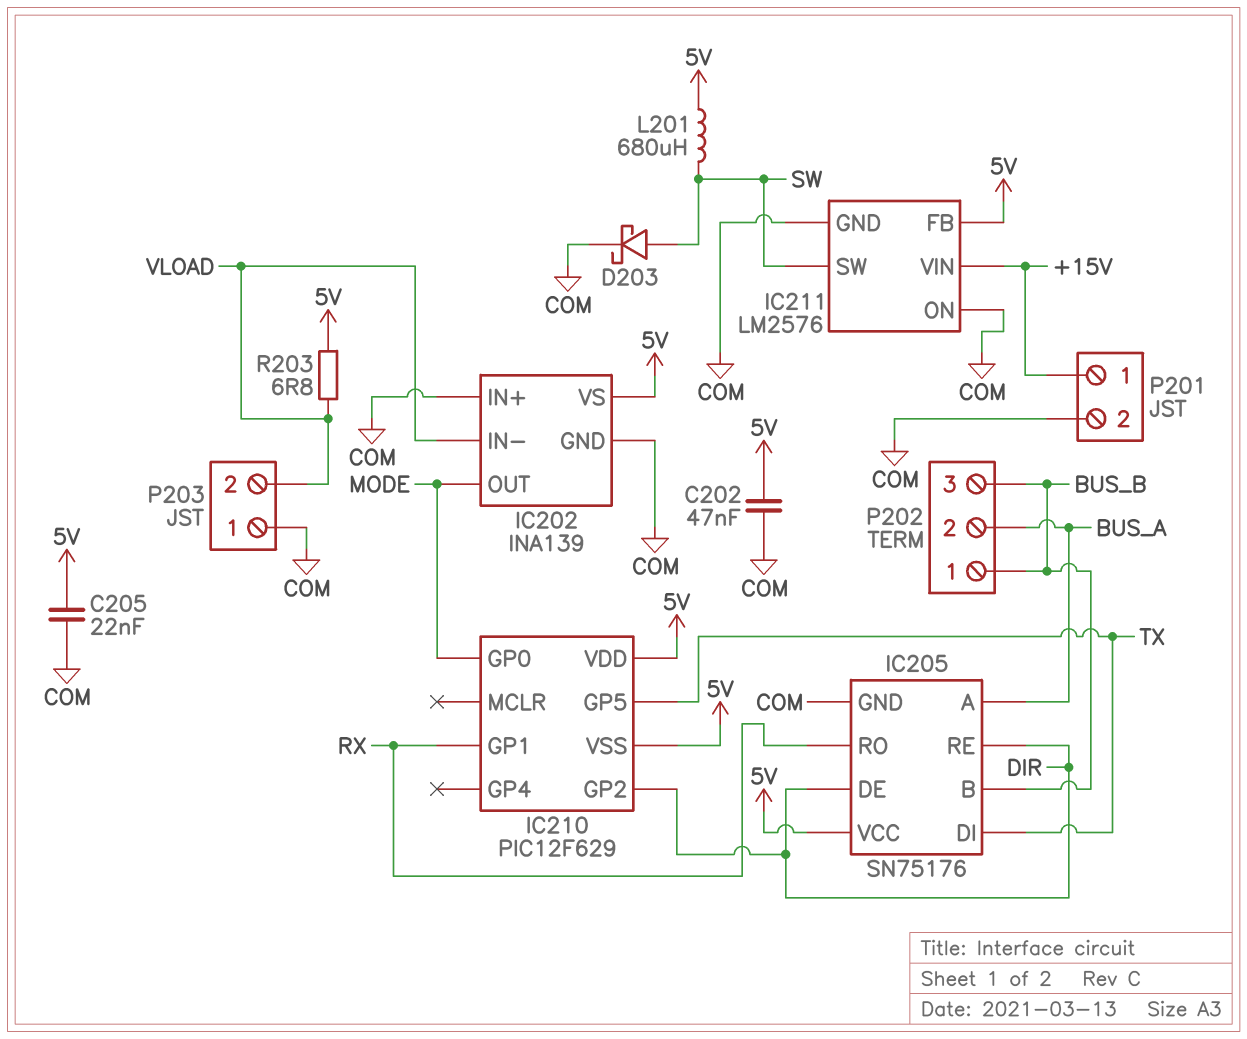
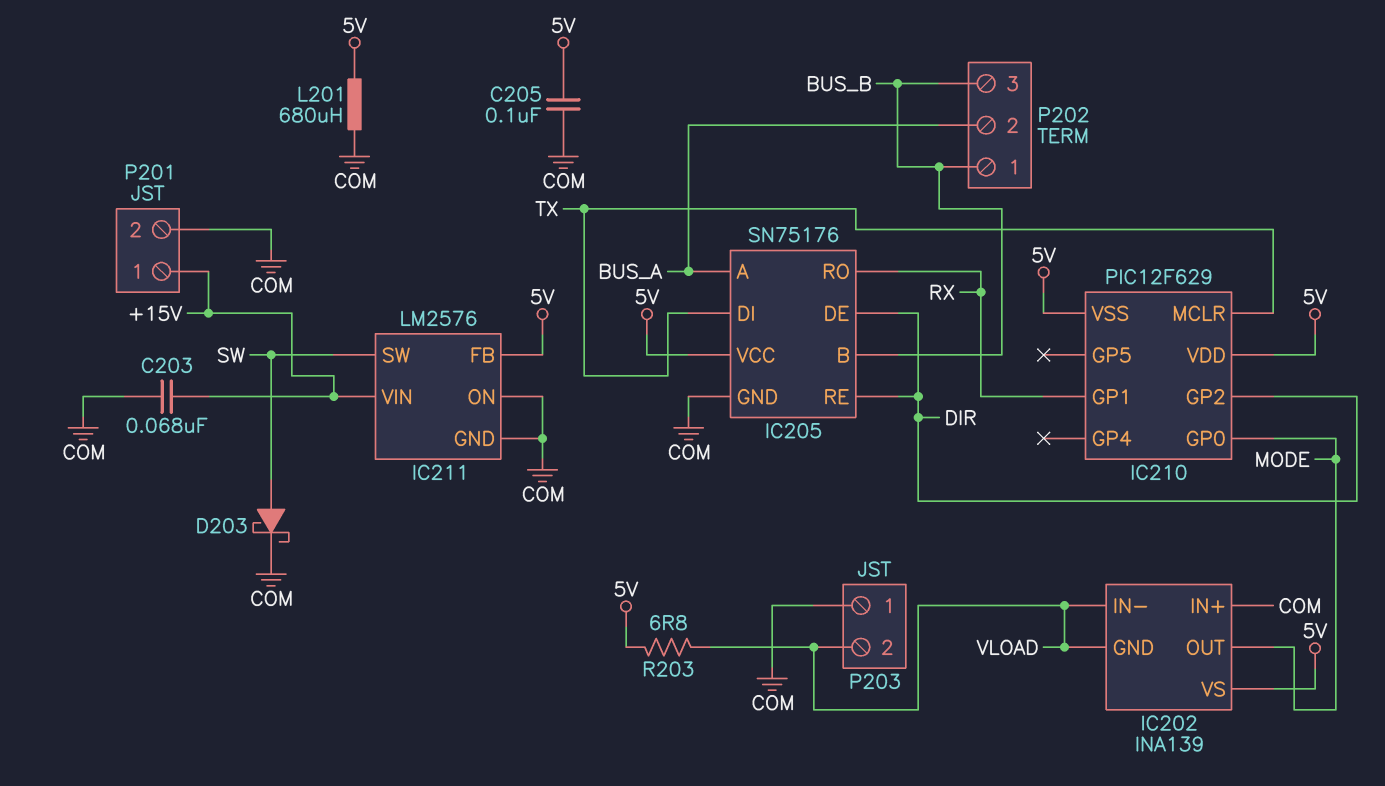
C202: 47nF (5V, COM) -> none
C203: none -> 68nF (+15V, COM)
C205: 22nF (5V, COM) -> 100nF (5V, COM)
IC202 pin GND: COM -> VLOAD
IC210 pin GP5: TX -> none
IC210 pin MCLR: none -> TX
L201: 680uH (5V, SW) -> 680uH (5V, COM)

